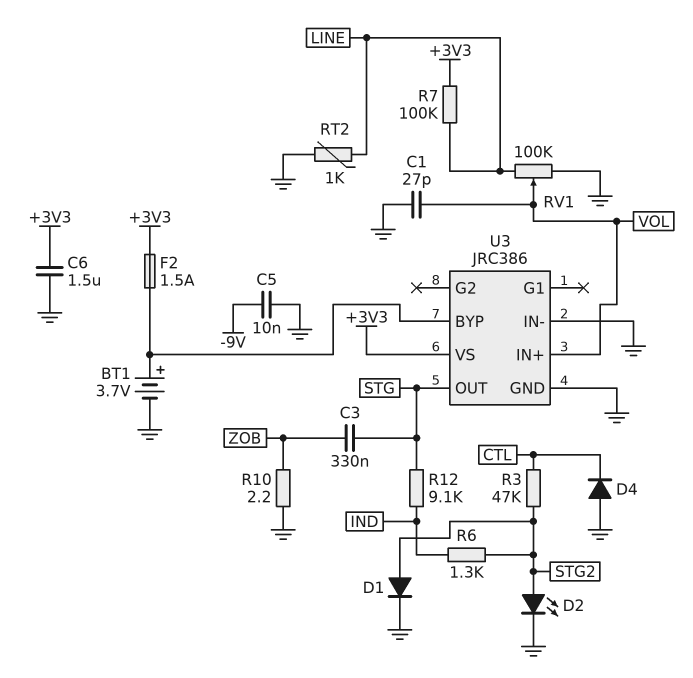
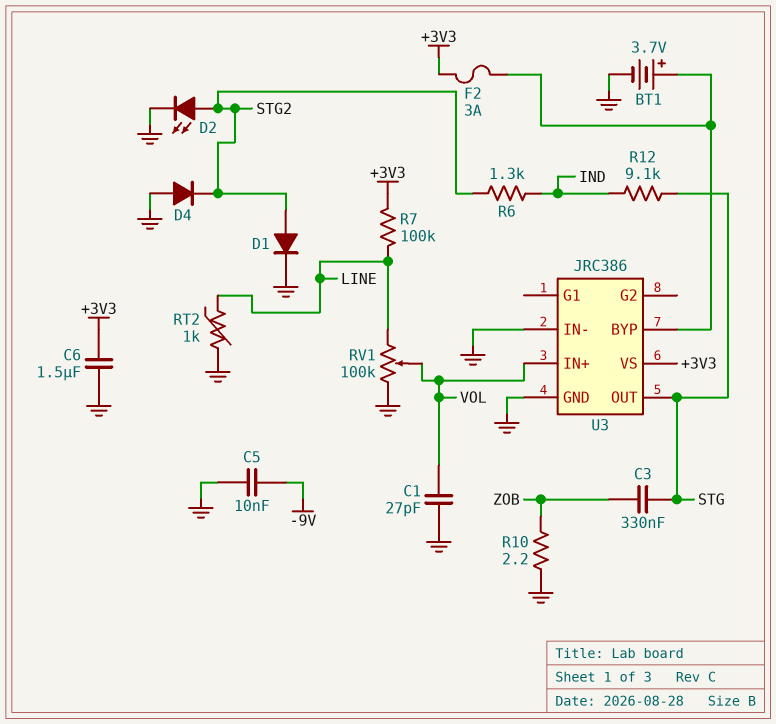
D4: diode (A GND, K CTL) -> diode (A GND, K STG2)
F2: 1.5A (+3V3, U3/BYP) -> 3A (+3V3, U3/BYP)
R3: 47k (CTL, STG2) -> none

